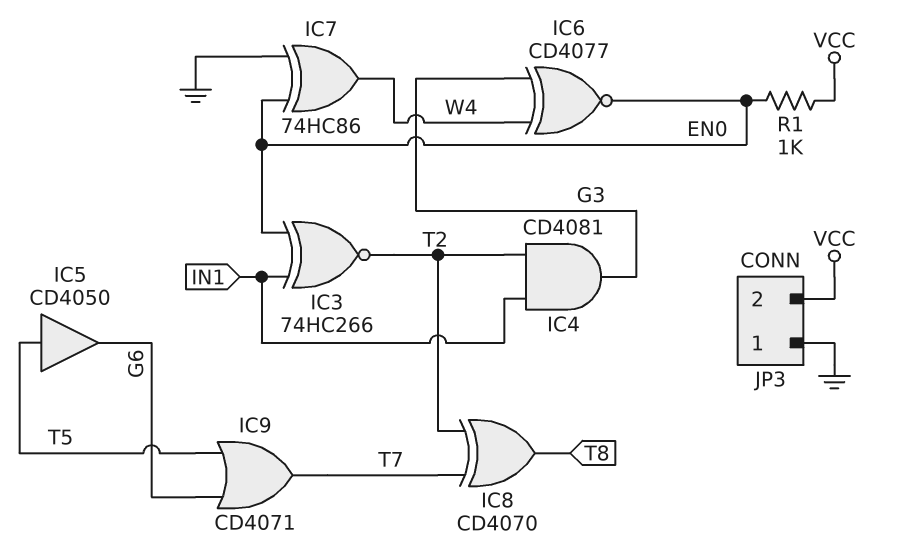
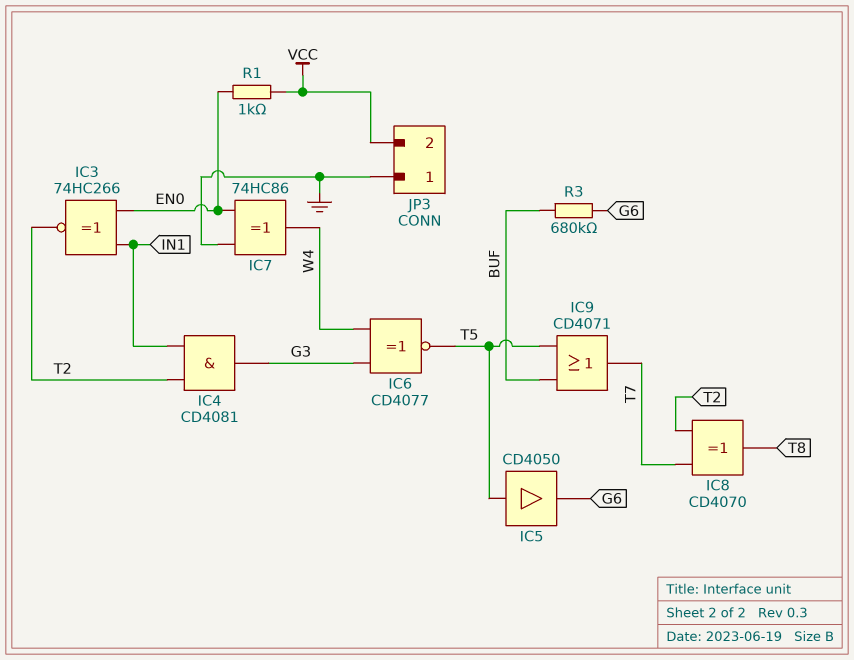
IC6: XNOR CD4077 (in G3, in W4, out EN0) -> XNOR CD4077 (in G3, in W4, out T5)
IC9: OR CD4071 (in G6, in T5, out T7) -> OR CD4071 (in BUF, in T5, out T7)
R3: none -> 680k (BUF, G6)

